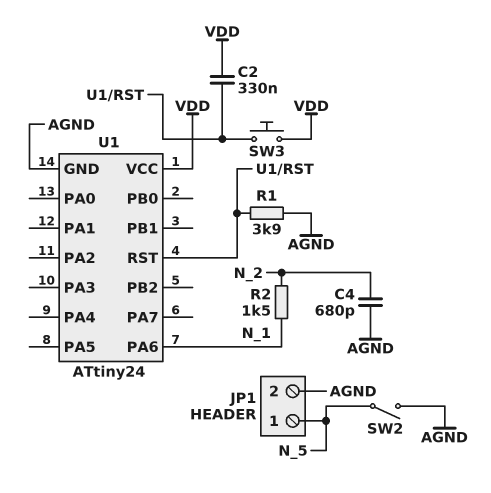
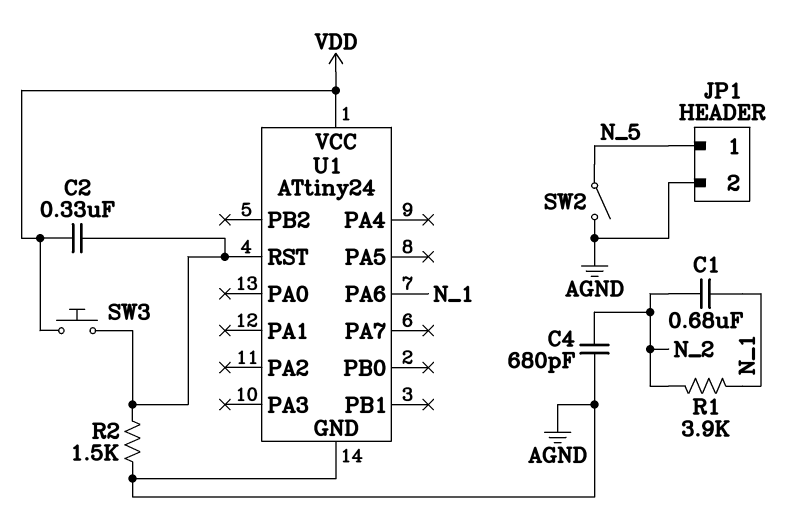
C1: none -> 680nF (N_1, N_2)
R1: 3.9k (AGND, U1/RST) -> 3.9k (N_1, N_2)
R2: 1.5k (N_1, N_2) -> 1.5k (AGND, U1/RST)

